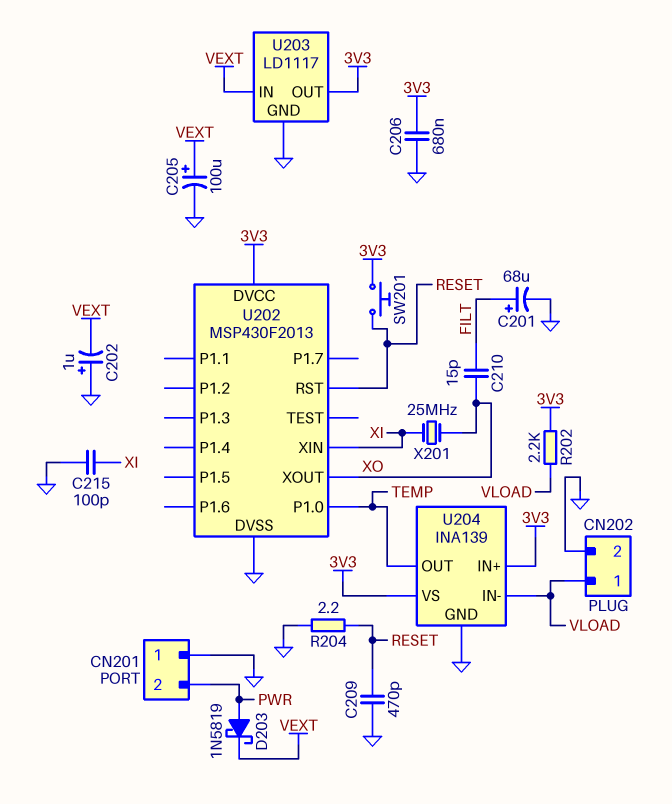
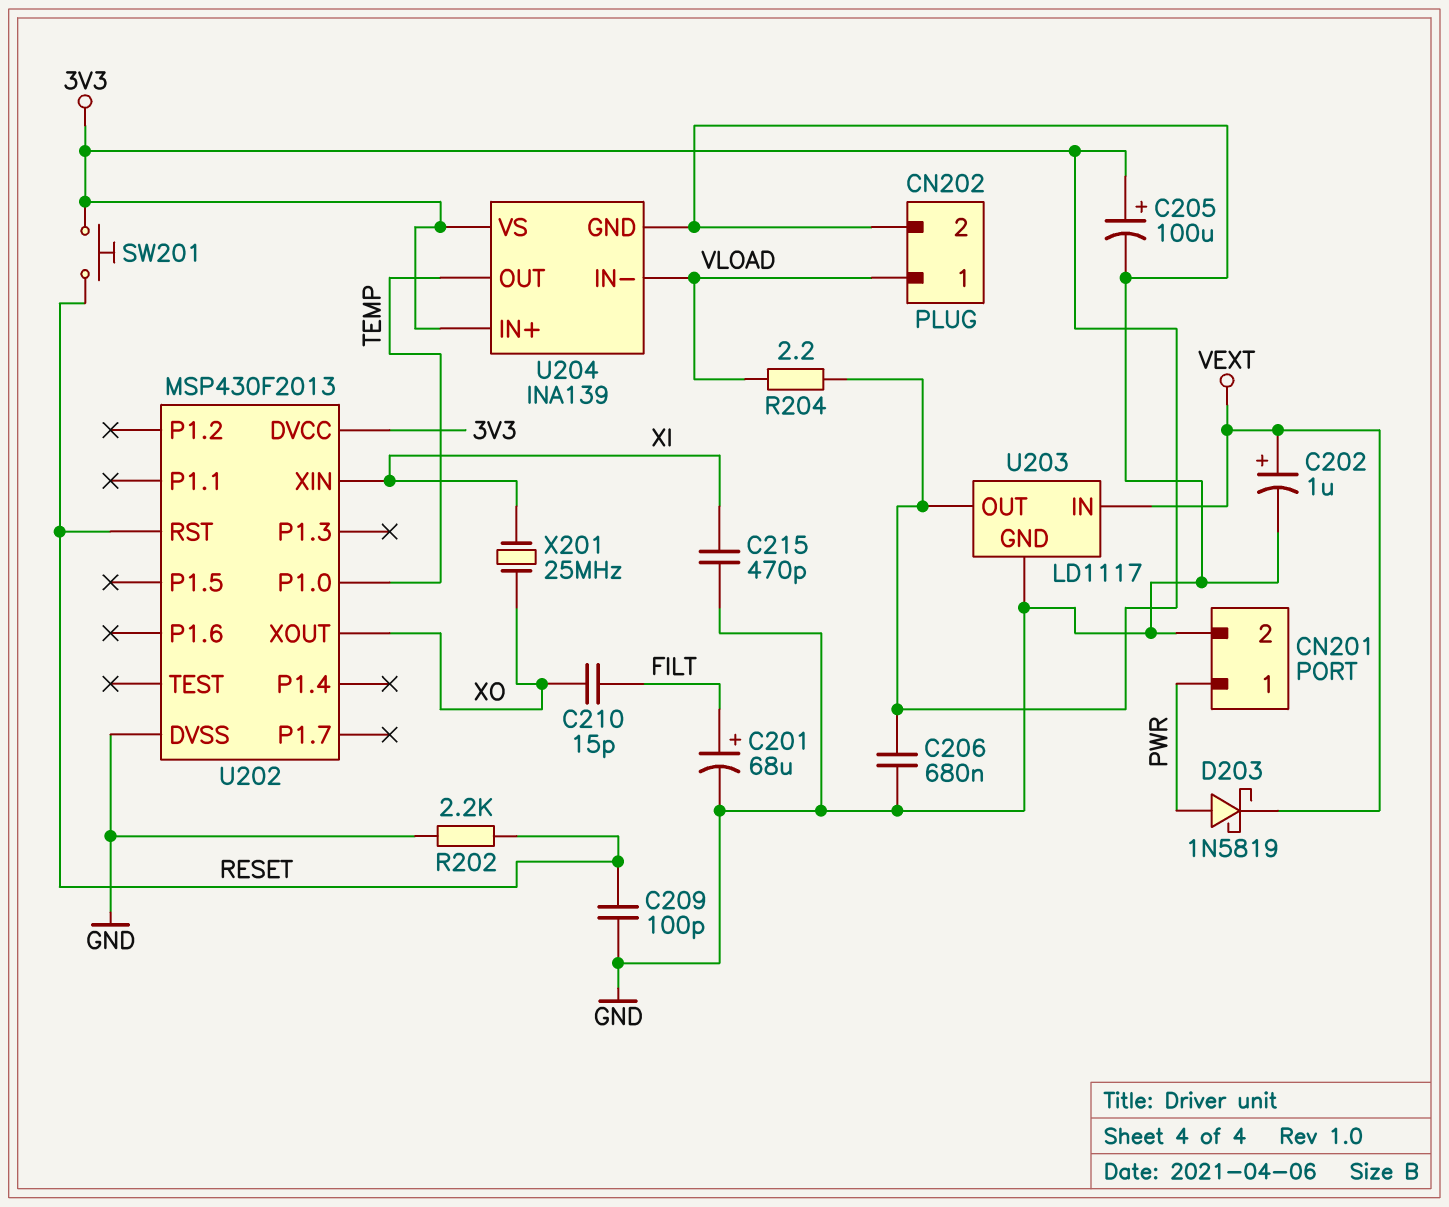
C202: 1uF (plus GND, minus VEXT) -> 1uF (plus VEXT, minus GND)
C205: 100uF (plus VEXT, minus GND) -> 100uF (plus 3V3, minus GND)
C209: 470pF (GND, RESET) -> 100pF (GND, RESET)
C215: 100pF (GND, XI) -> 470pF (GND, XI)
CN201 pin 1: GND -> PWR
CN201 pin 2: PWR -> GND
R202: 2.2k (3V3, VLOAD) -> 2.2k (GND, RESET)
R204: 2.2 (GND, RESET) -> 2.2 (3V3, VLOAD)

